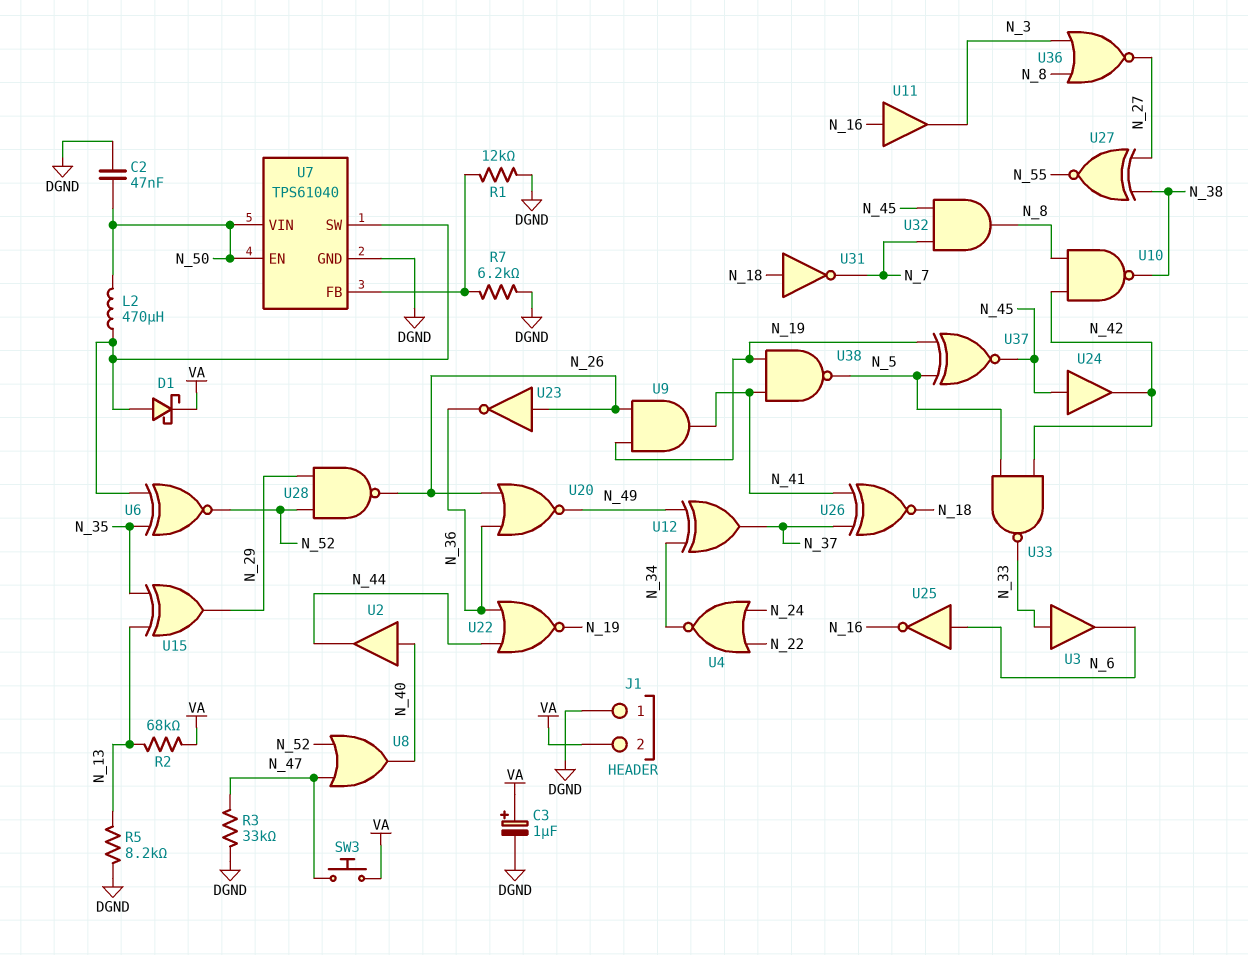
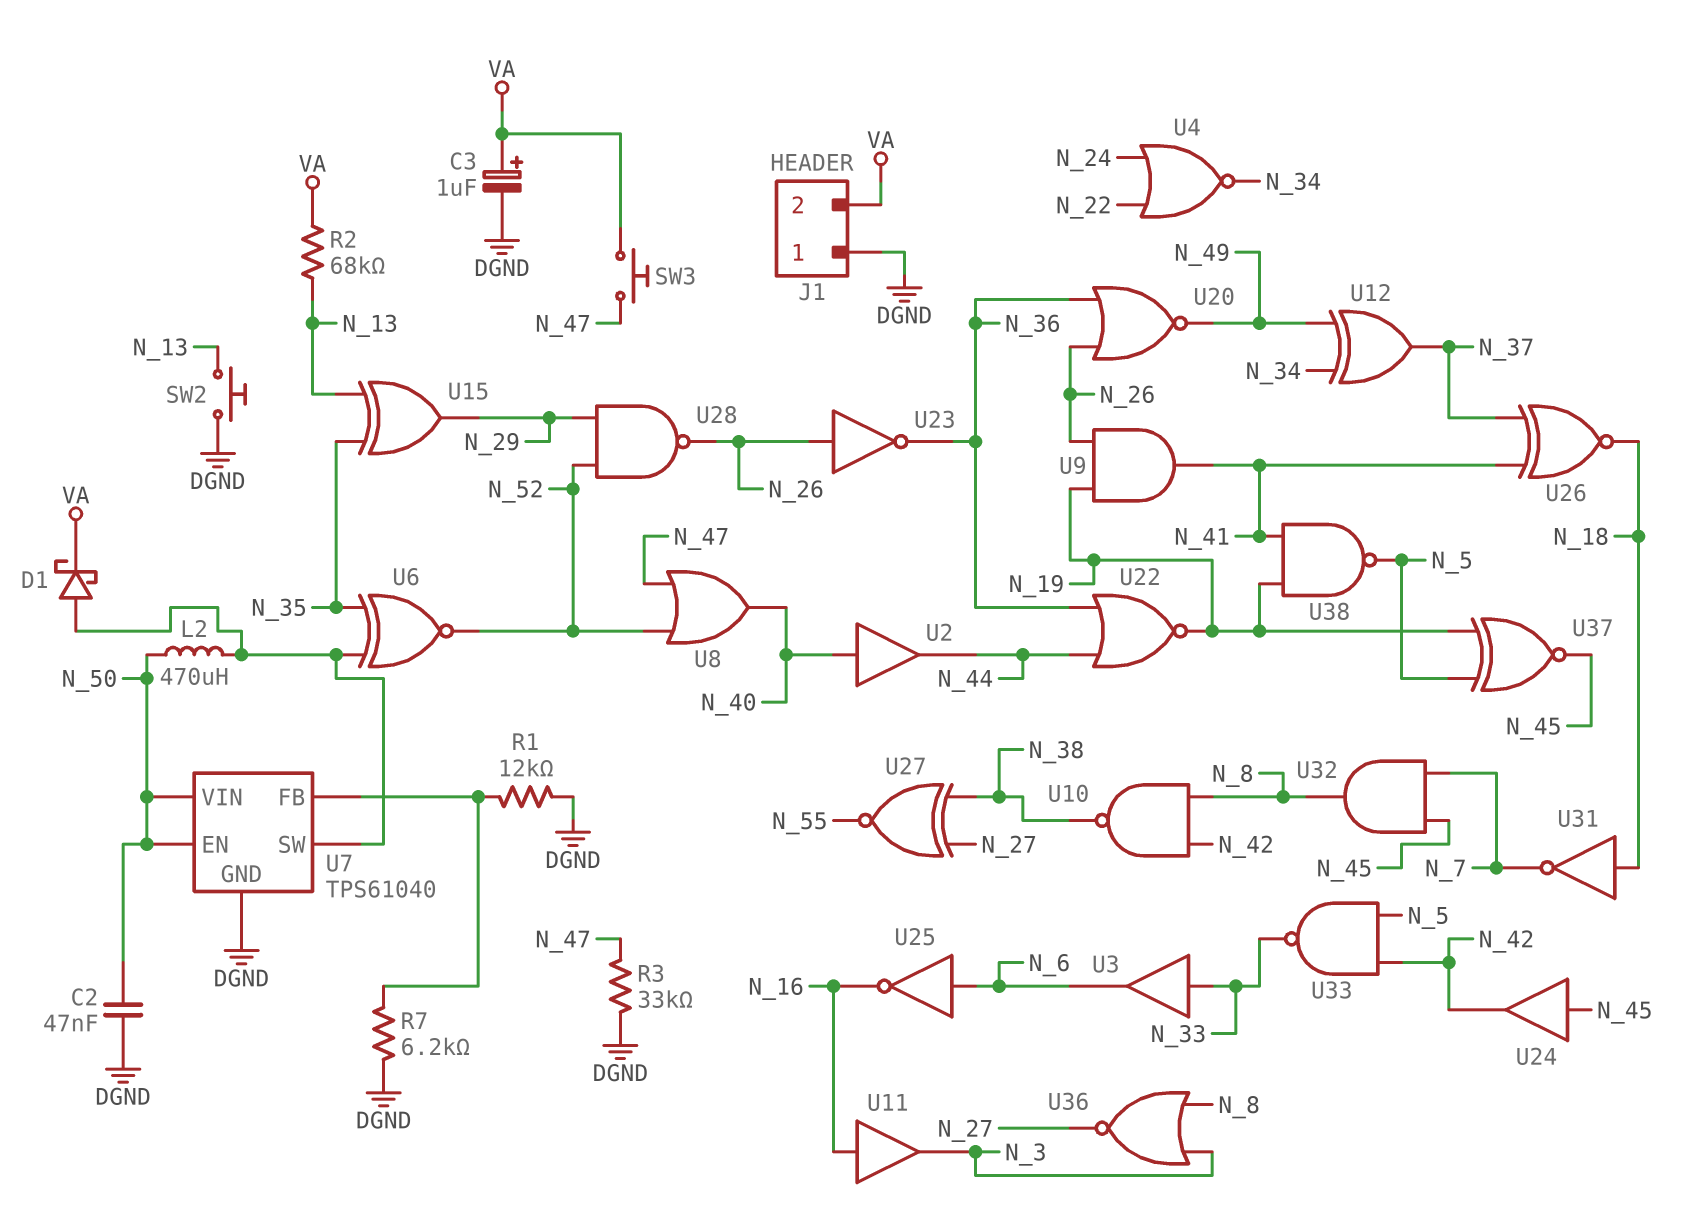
R5: 8.2k (DGND, N_13) -> none
SW2: none -> button (DGND, N_13)

